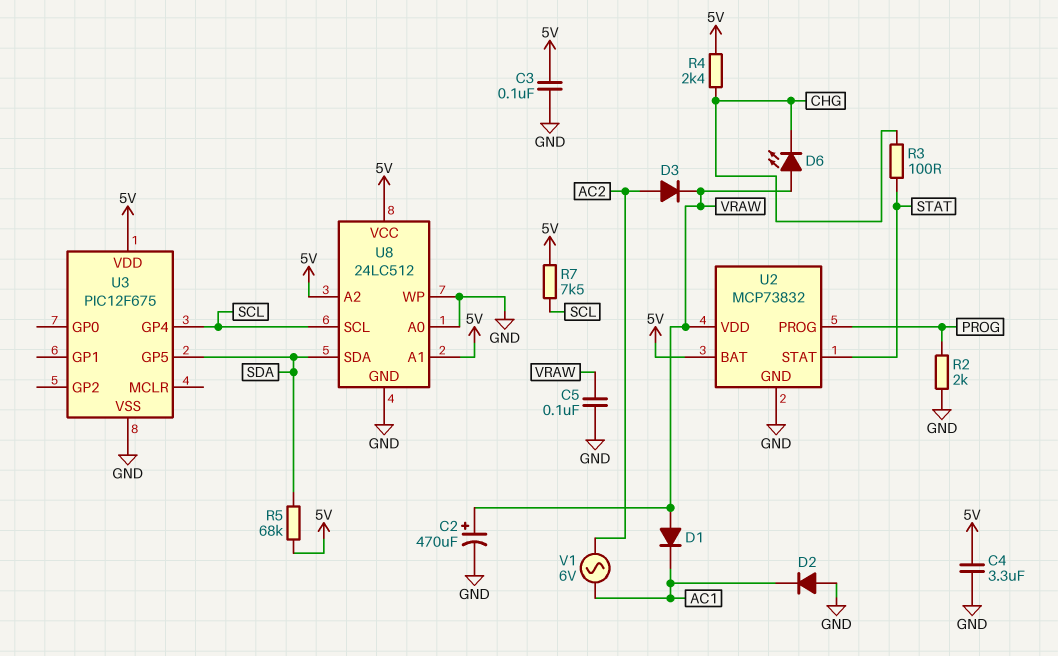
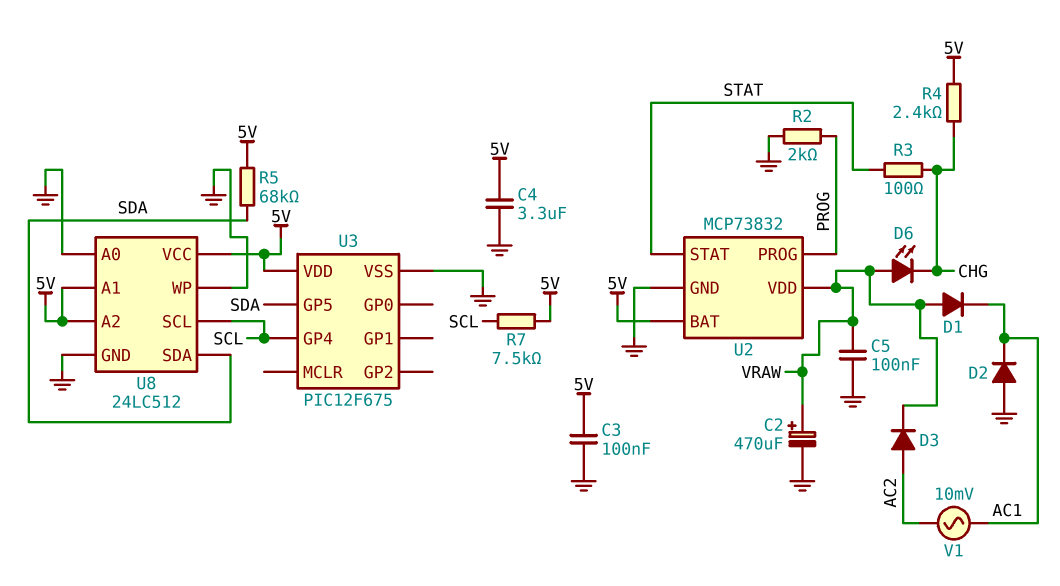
V1: AC 6V (AC1, AC2) -> AC 10mV (AC1, AC2)

